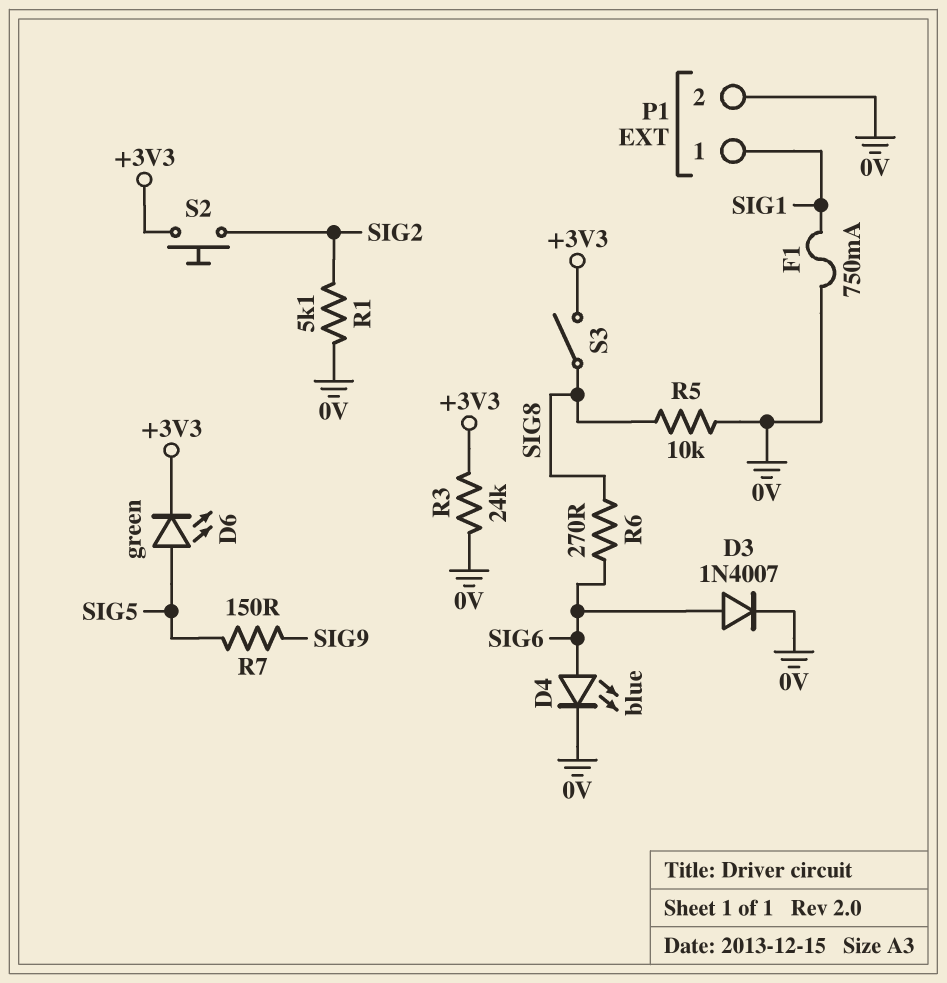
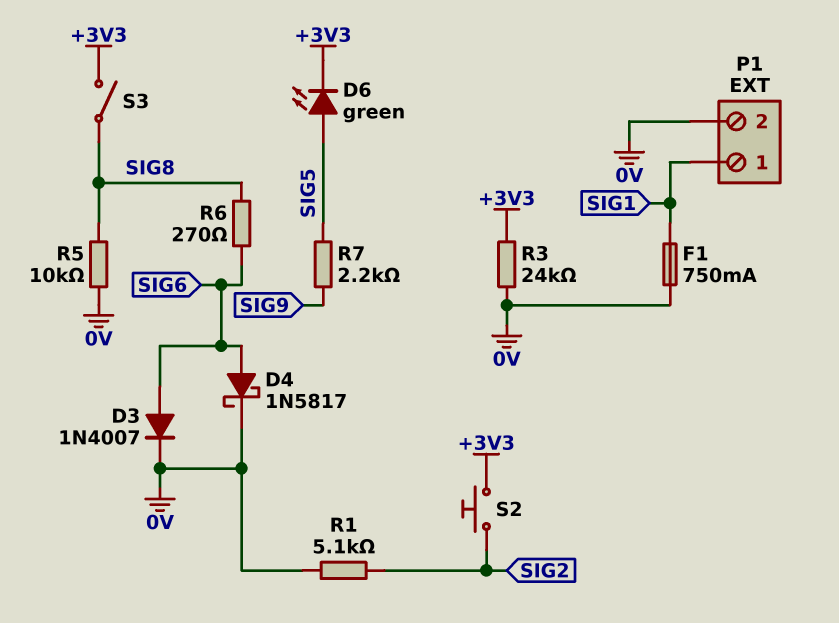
D4: LED blue (A SIG6, K 0V) -> schottky 1N5817 (A SIG6, K 0V)
R7: 150 (SIG5, SIG9) -> 2.2k (SIG5, SIG9)

